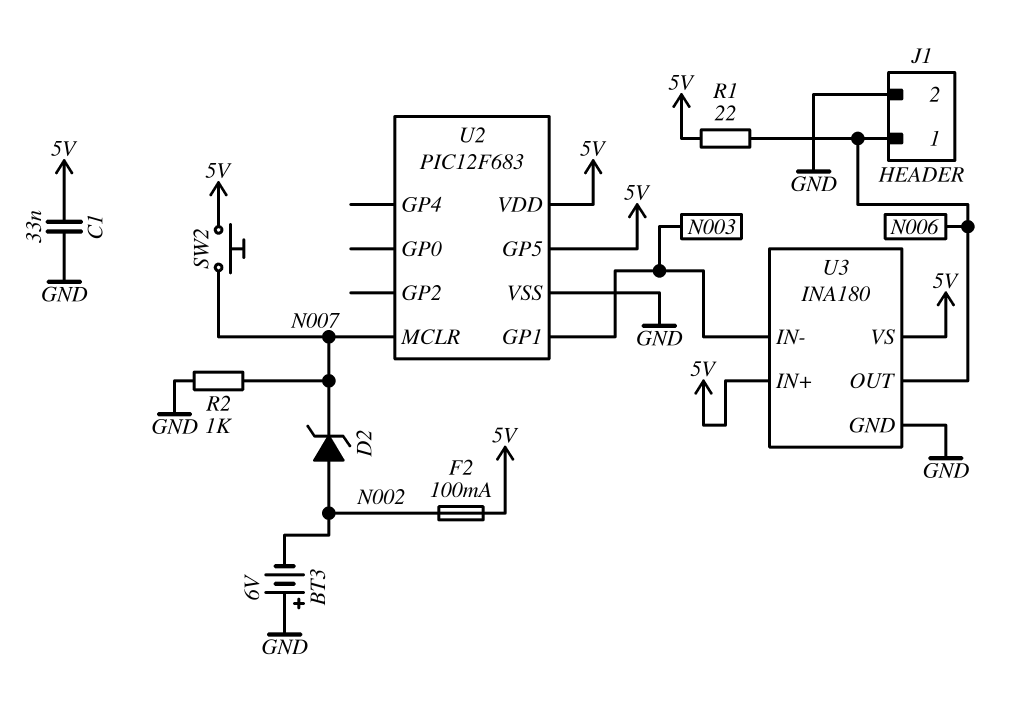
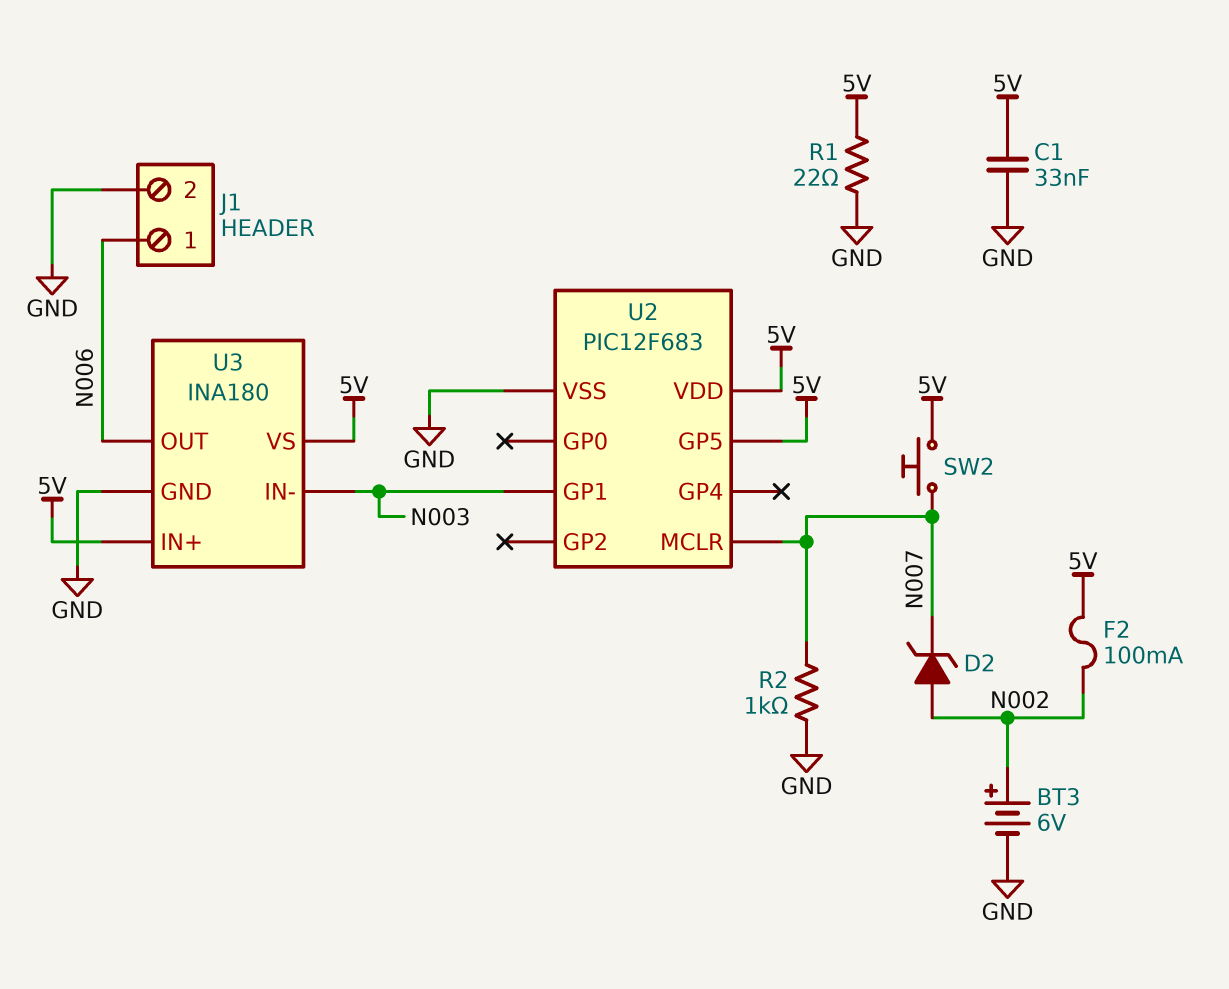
BT3: 6V (plus GND, minus N002) -> 6V (plus N002, minus GND)
R1: 22 (5V, N006) -> 22 (5V, GND)

